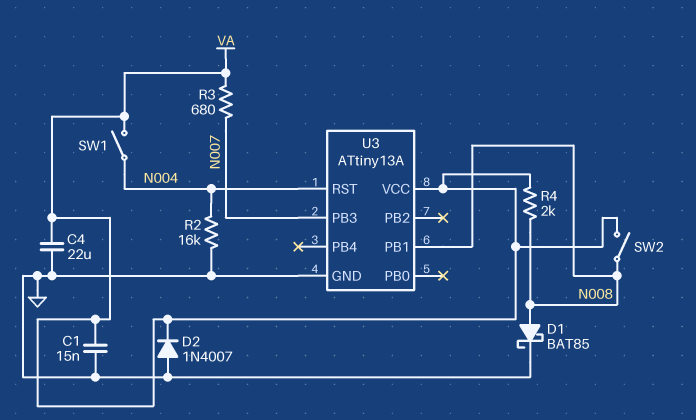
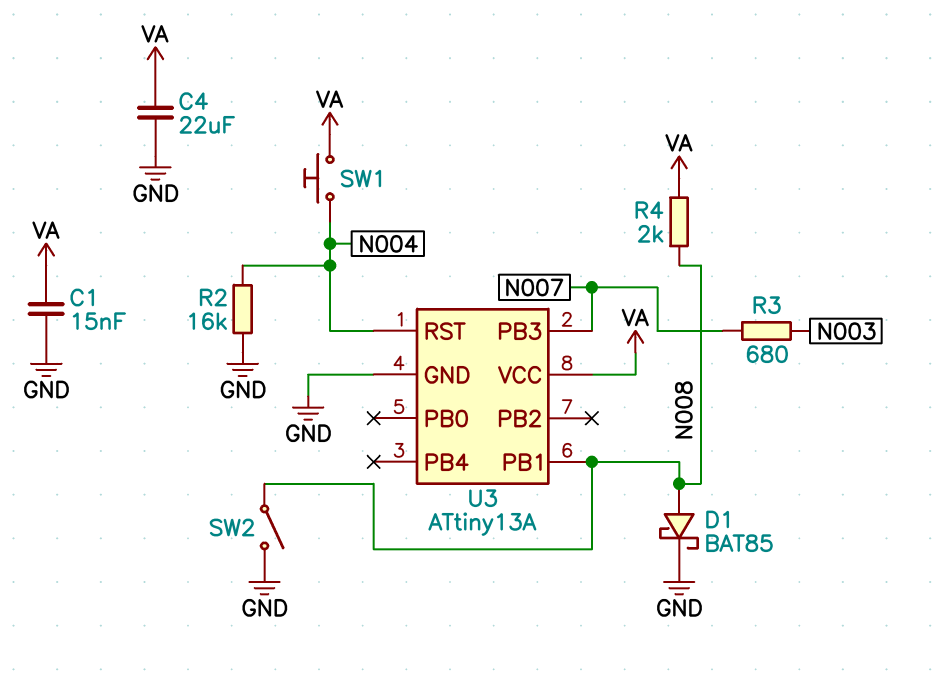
D2: diode 1N4007 (A GND, K VA) -> none
R3: 680 (N007, VA) -> 680 (N003, N007)
SW1: switch (N004, VA) -> button (N004, VA)
SW2: switch (N008, VA) -> switch (GND, N008)

